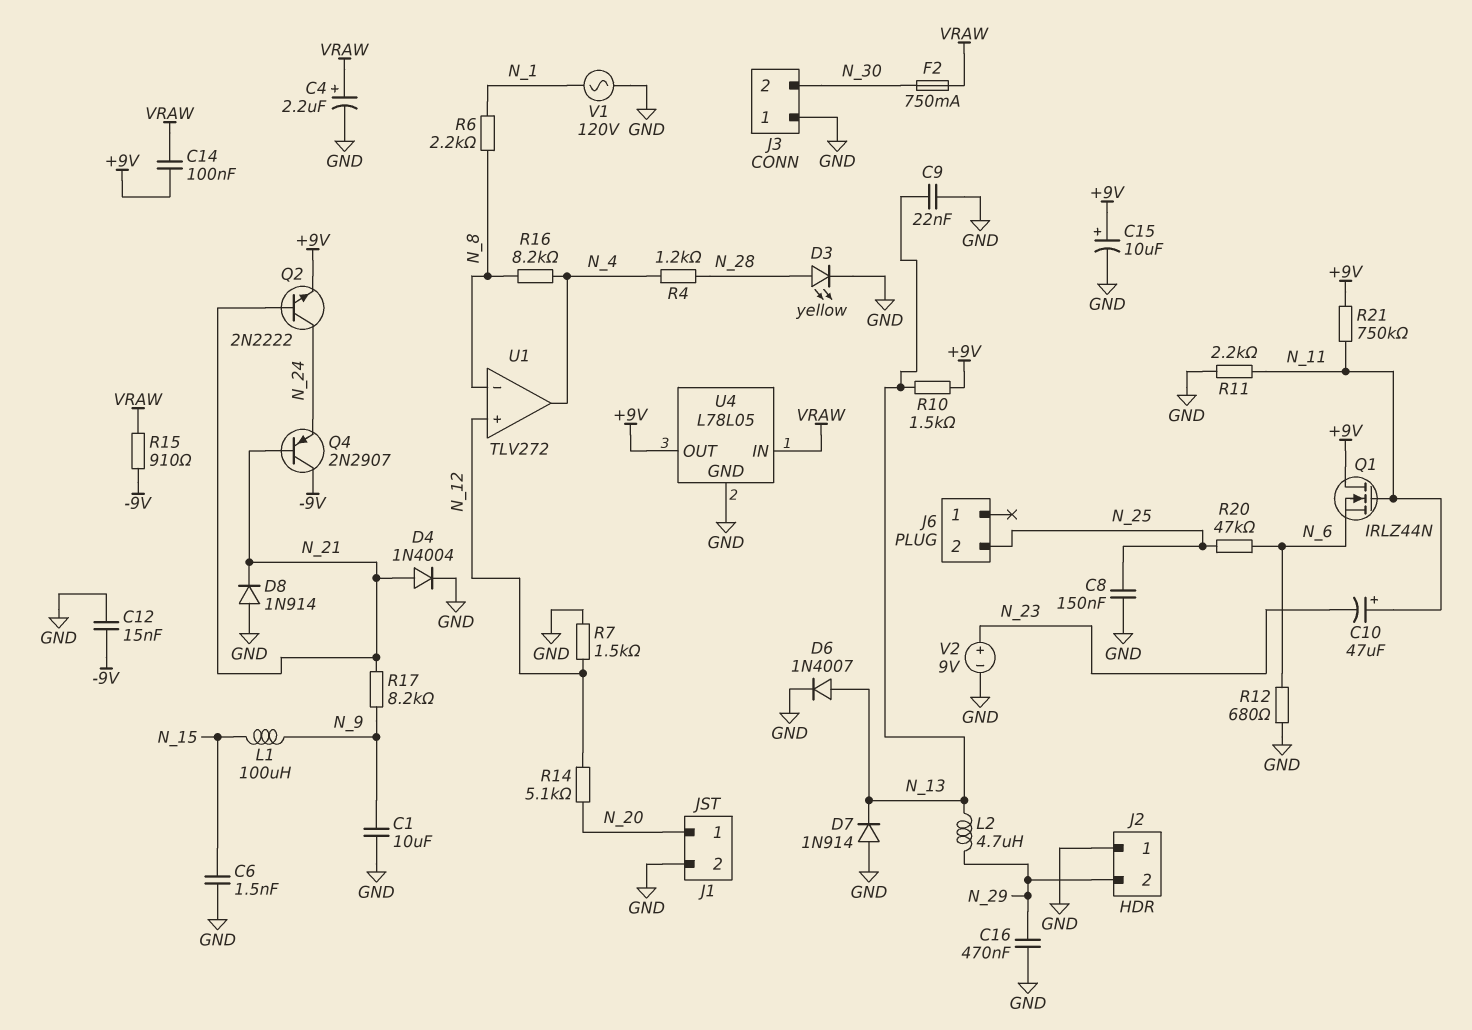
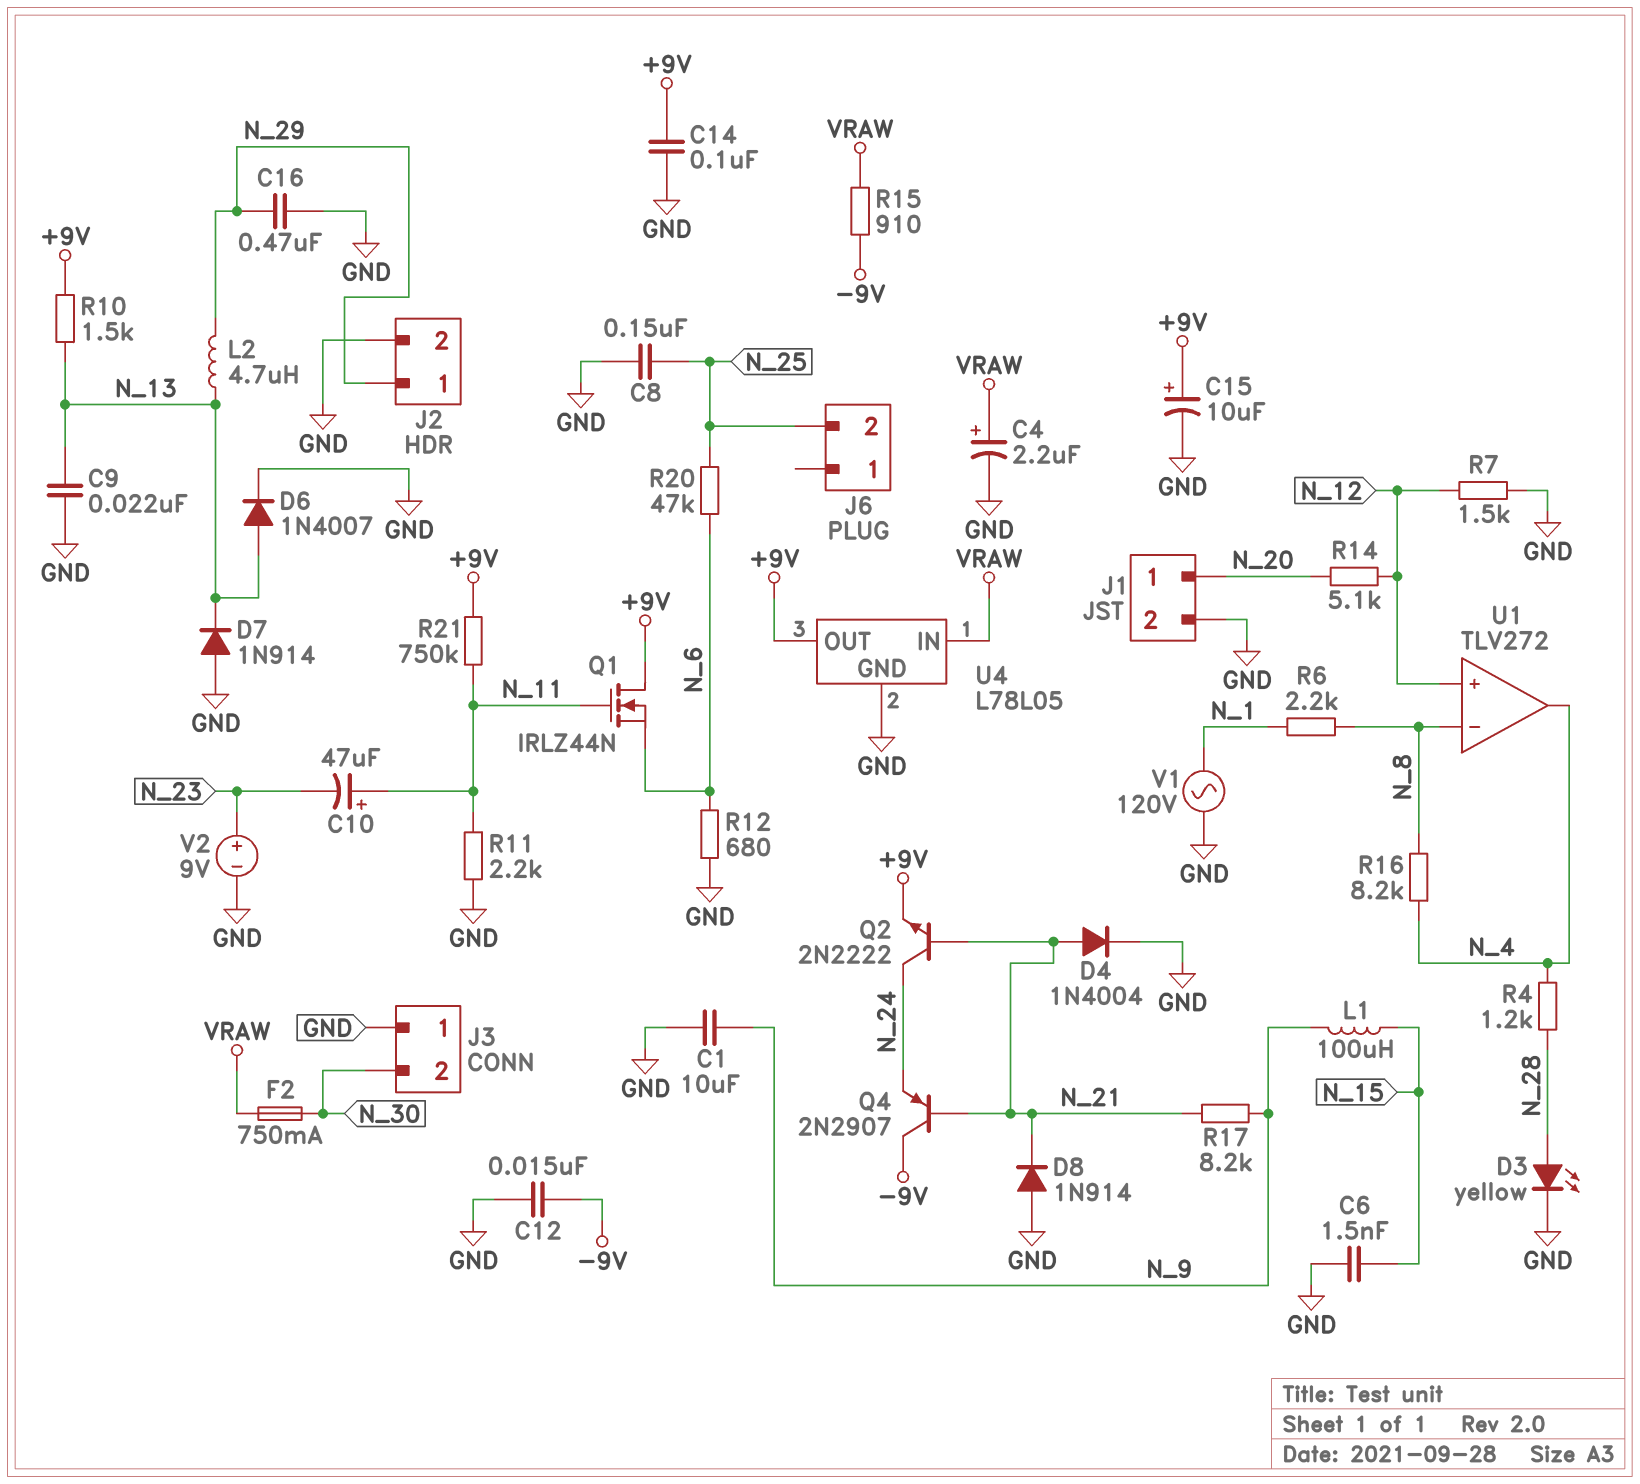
C14: 100nF (+9V, VRAW) -> 100nF (+9V, GND)
J2 pin 1: GND -> N_29
J2 pin 2: N_29 -> GND

